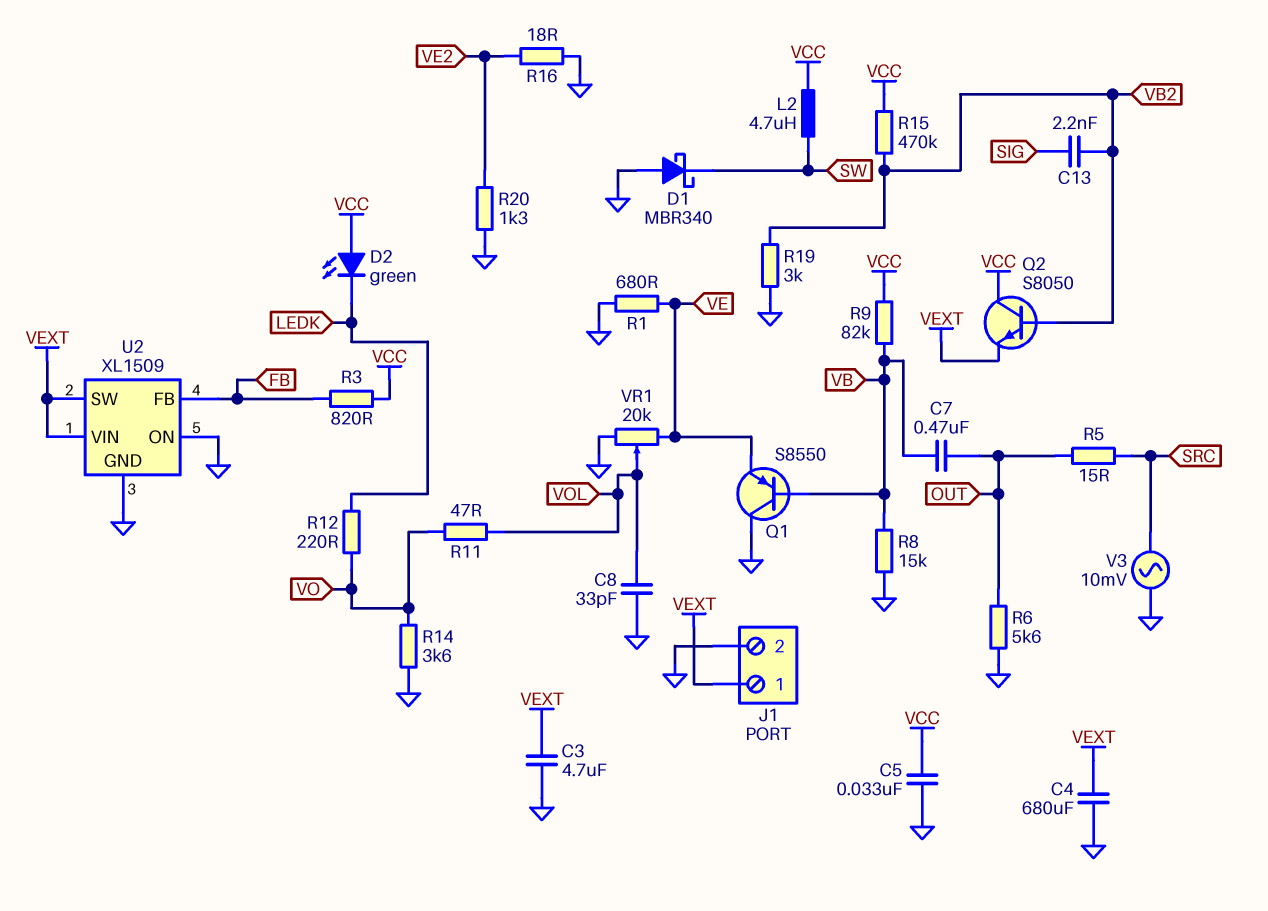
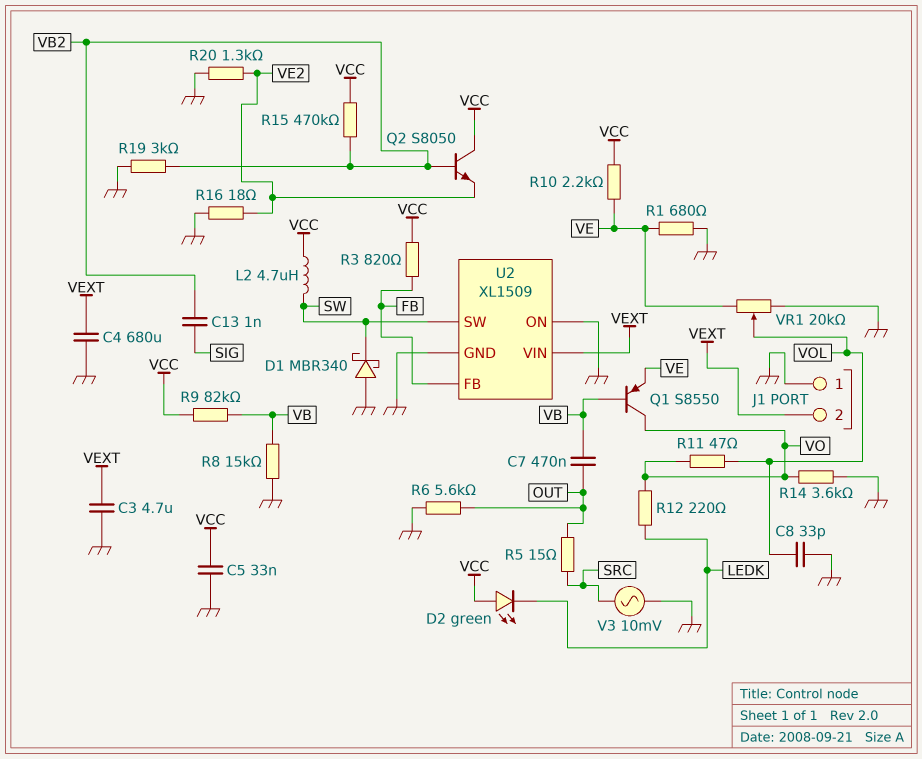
C13: 2.2nF (SIG, VB2) -> 1nF (SIG, VB2)
J1 pin 1: VEXT -> GND
J1 pin 2: GND -> VEXT
Q1: PNP S8550 (B VB, C GND, E VE) -> PNP S8550 (B VB, C VO, E VE)
Q2: NPN S8050 (B VB2, C VCC, E VEXT) -> NPN S8050 (B VB2, C VCC, E VE2)
R10: none -> 2.2k (VCC, VE)
U2 pin SW: VEXT -> SW

